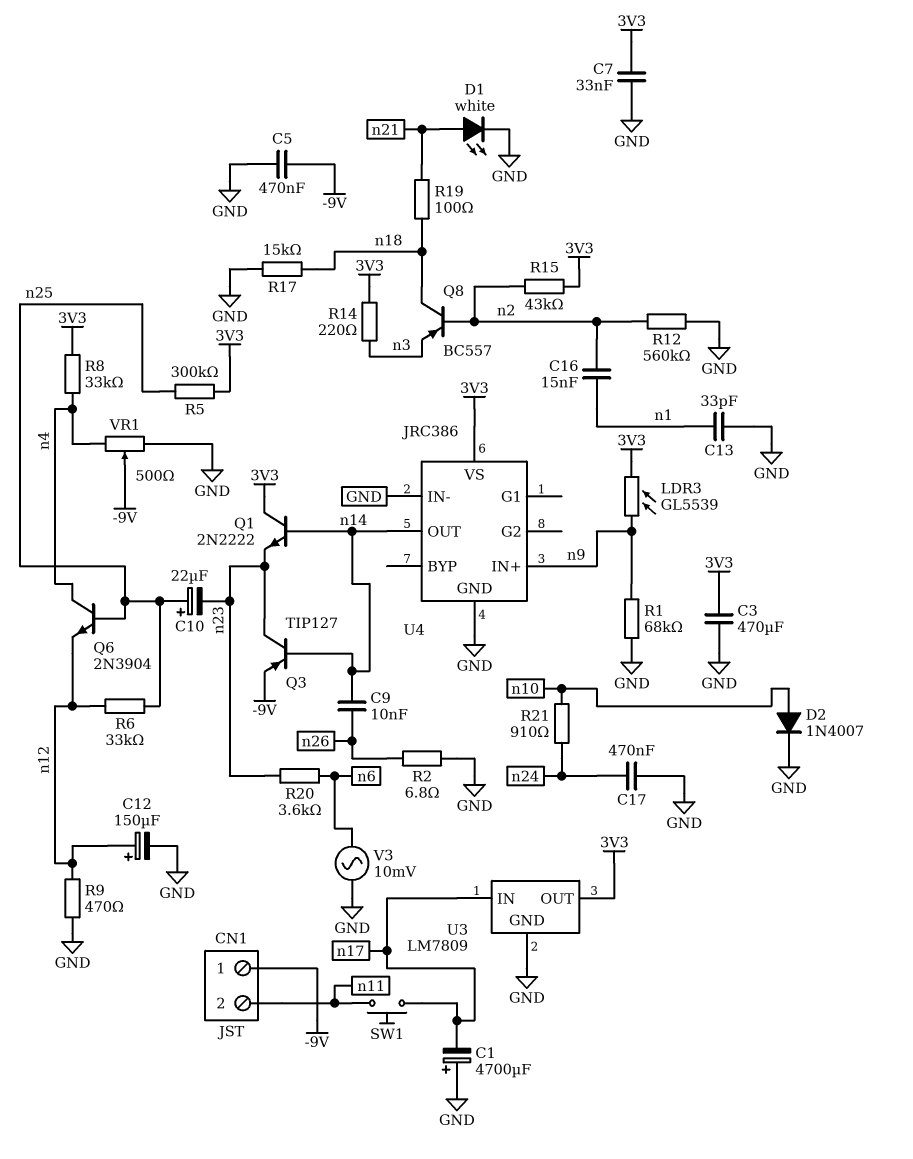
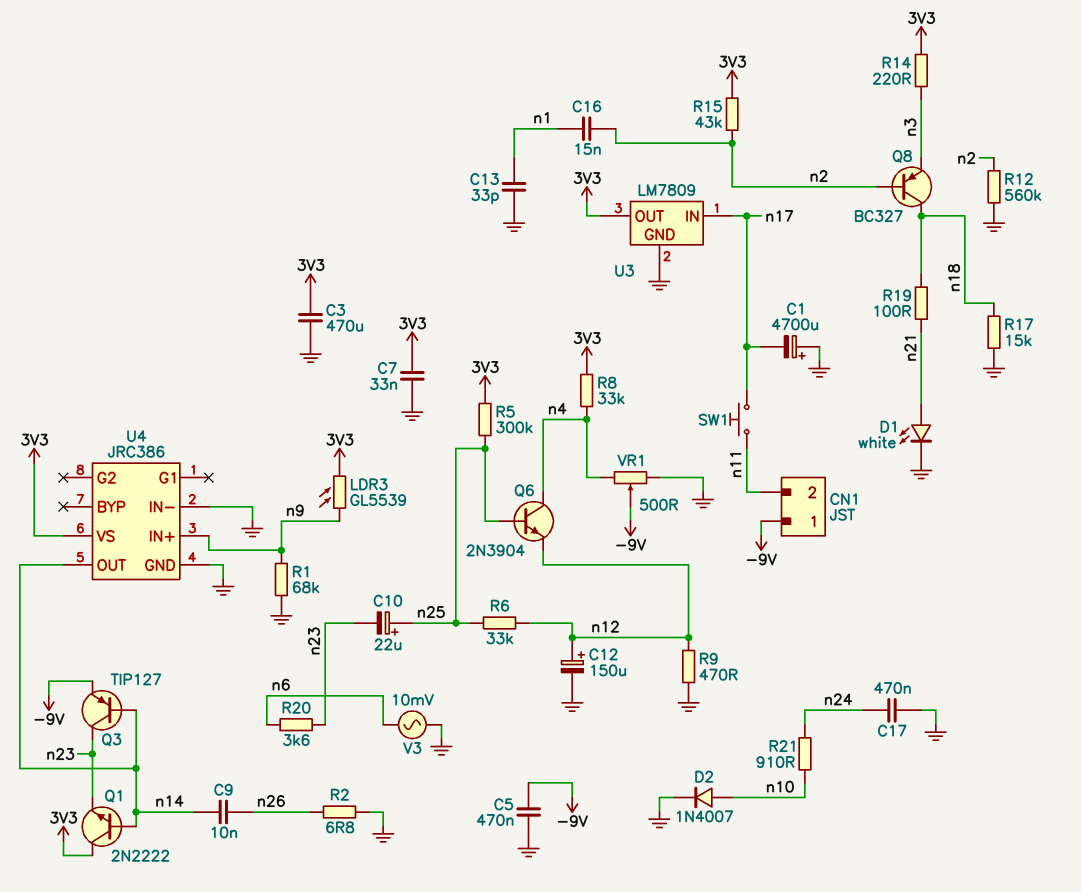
Q8: PNP BC557 (B n2, C n18, E n3) -> PNP BC327 (B n2, C n18, E n3)

